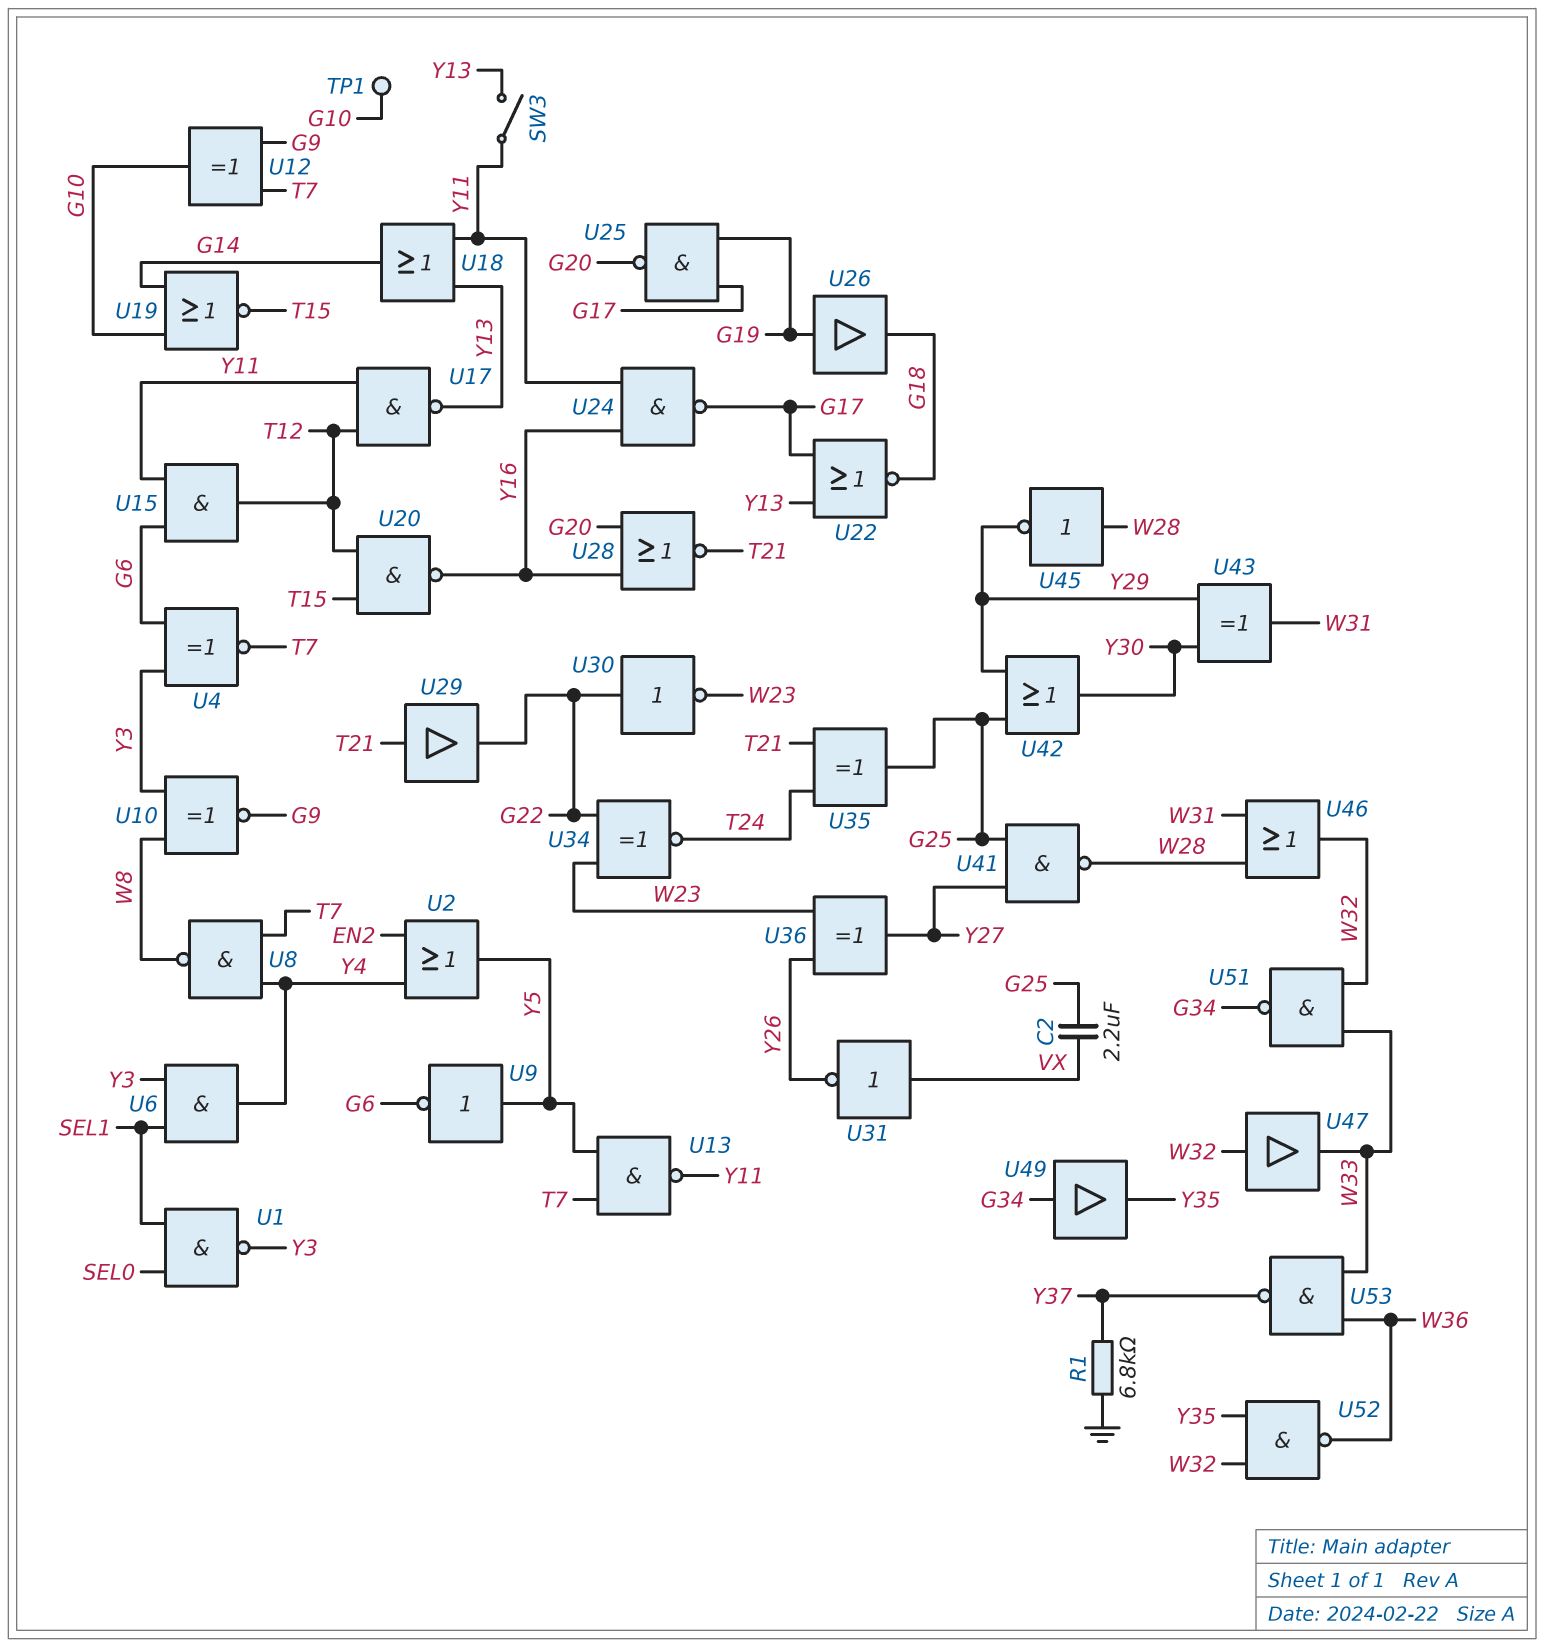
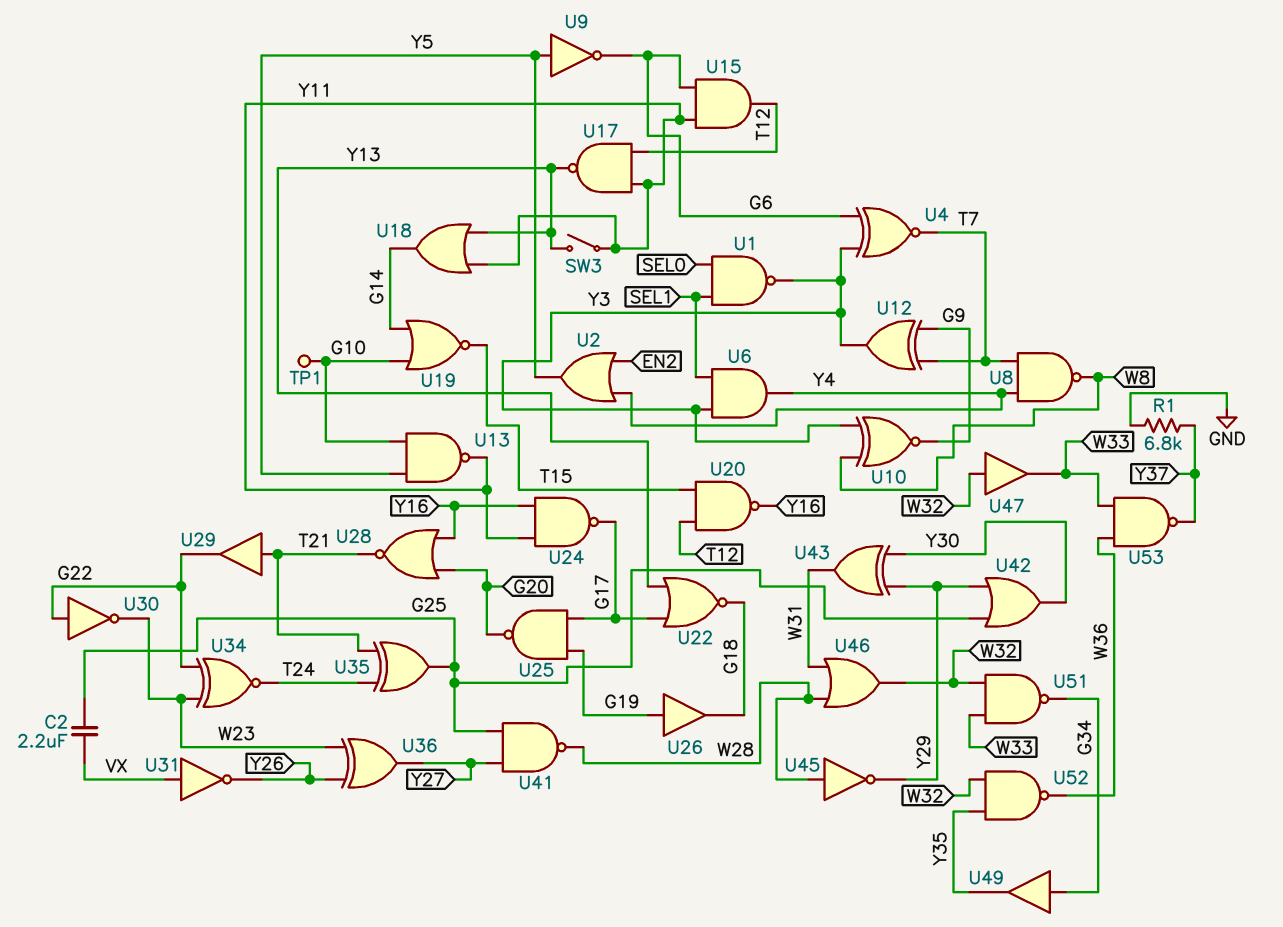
U12: XOR (in G9, in T7, out G10) -> XOR (in G9, in T7, out Y3)
U13: NAND (in T7, in Y5, out Y11) -> NAND (in G10, in Y5, out Y11)

